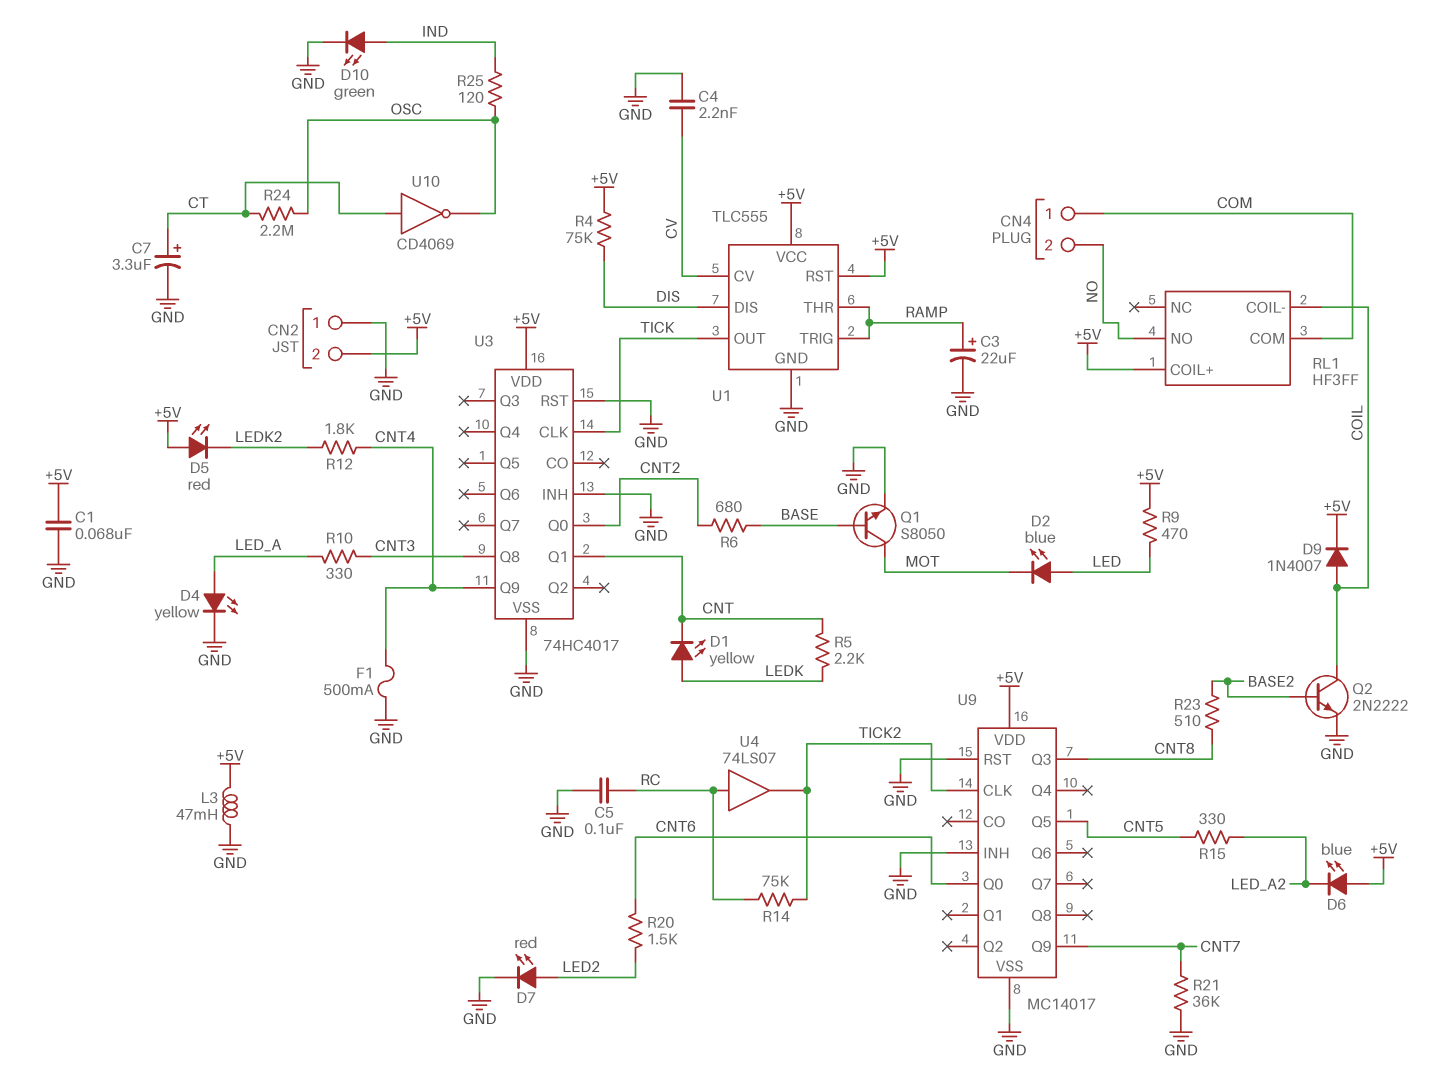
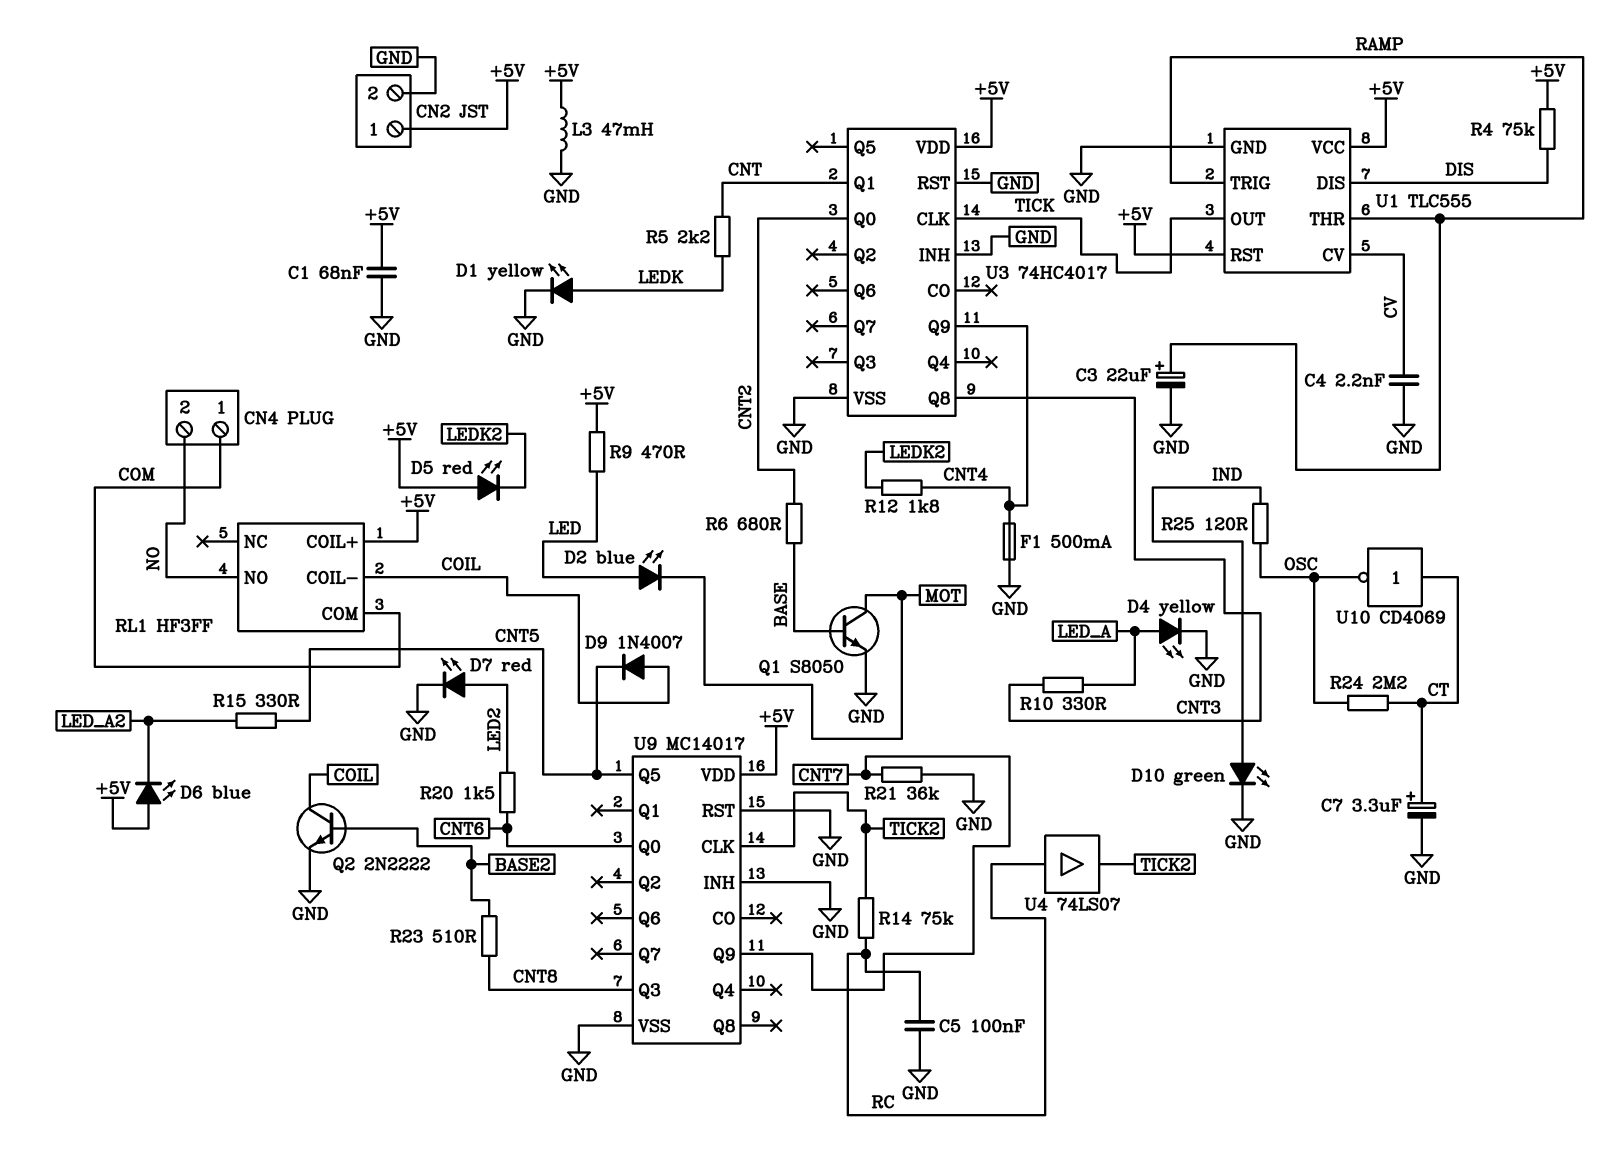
CN2 pin 1: GND -> +5V
CN2 pin 2: +5V -> GND
D1: LED yellow (A LEDK, K CNT) -> LED yellow (A LEDK, K GND)
D9: diode 1N4007 (A COIL, K +5V) -> diode 1N4007 (A COIL, K CNT5)

